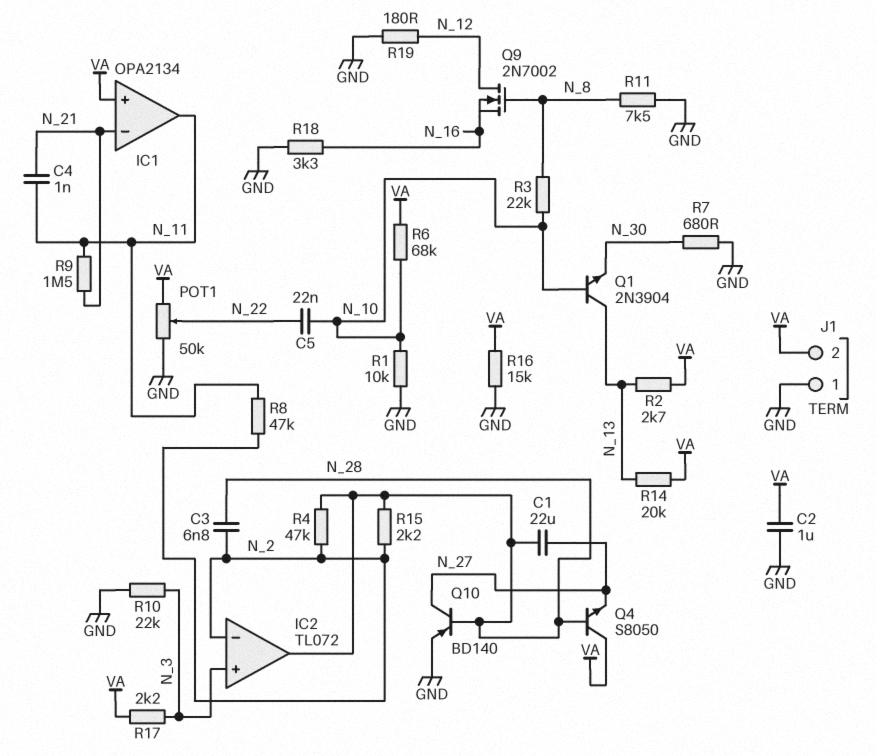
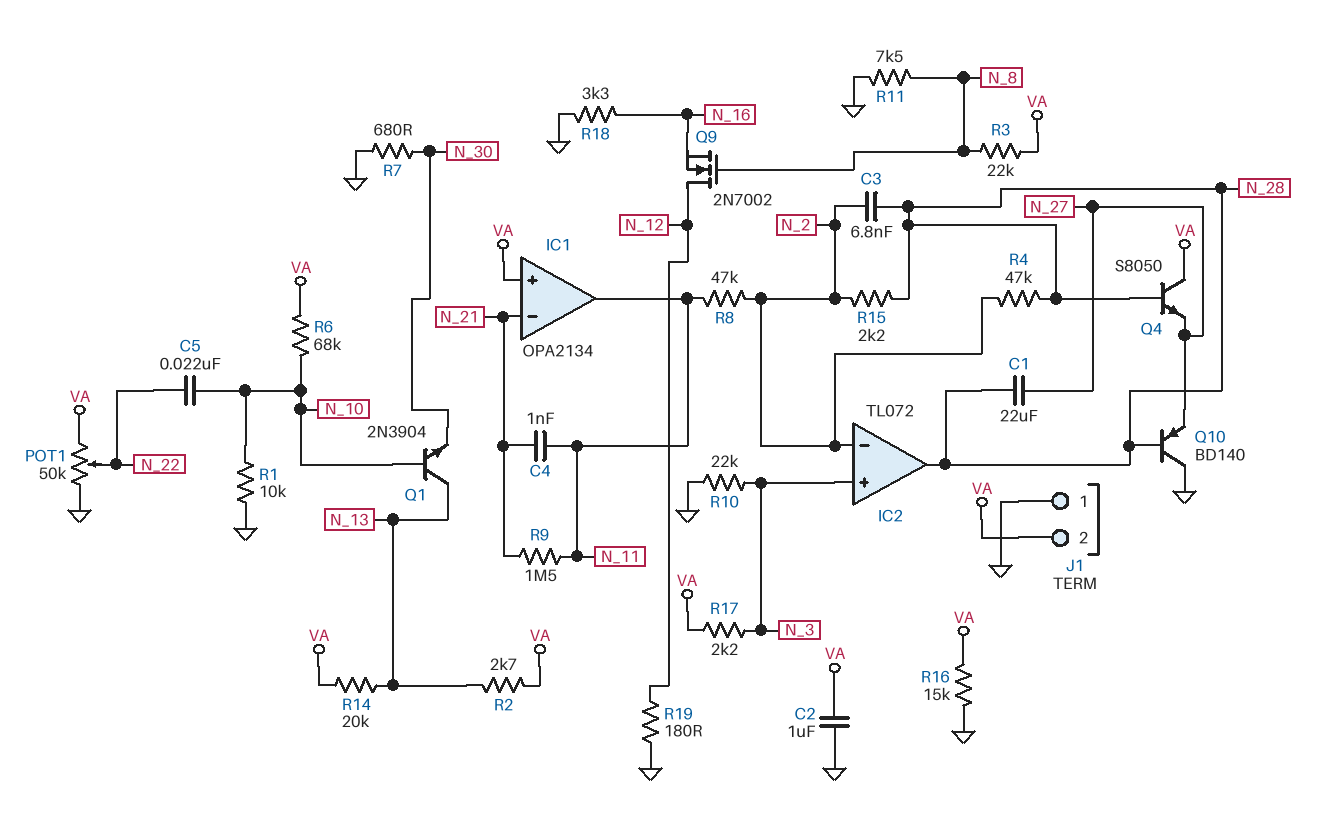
Q10: PNP BD140 (B N_28, C N_27, E GND) -> PNP BD140 (B N_28, C GND, E N_27)
R3: 22k (N_8, N_10) -> 22k (N_8, VA)

